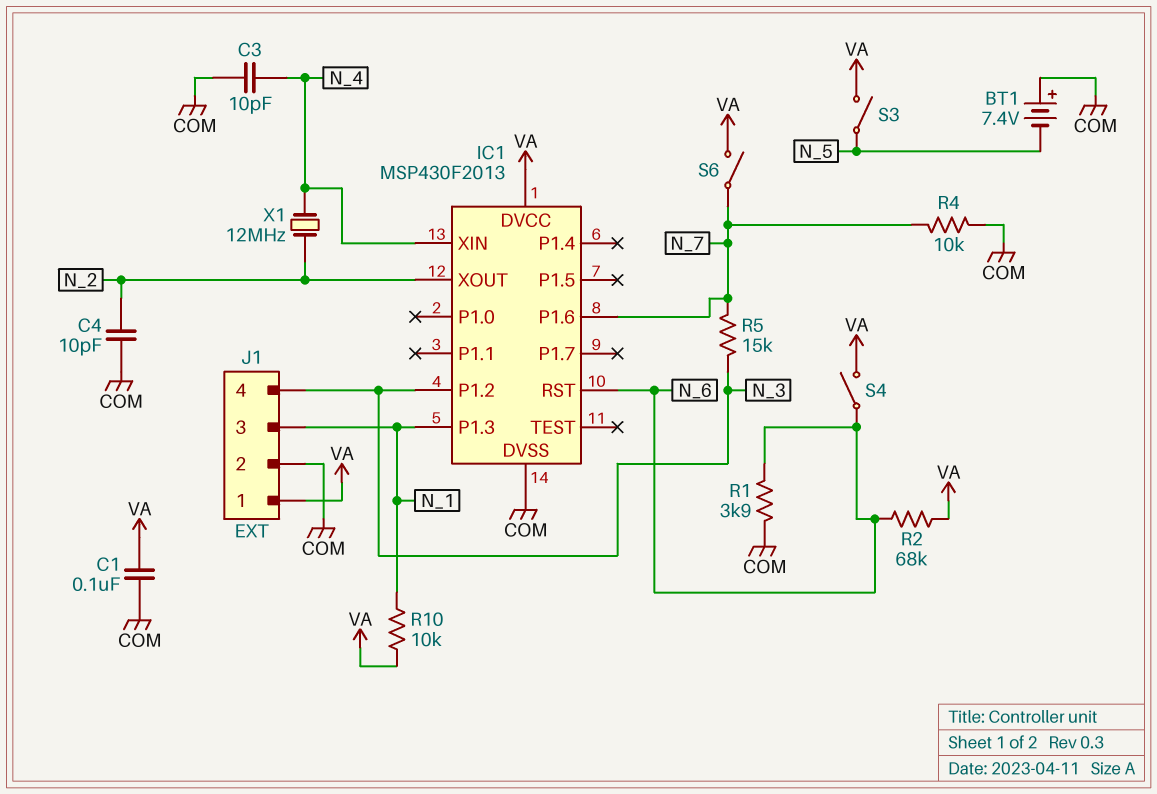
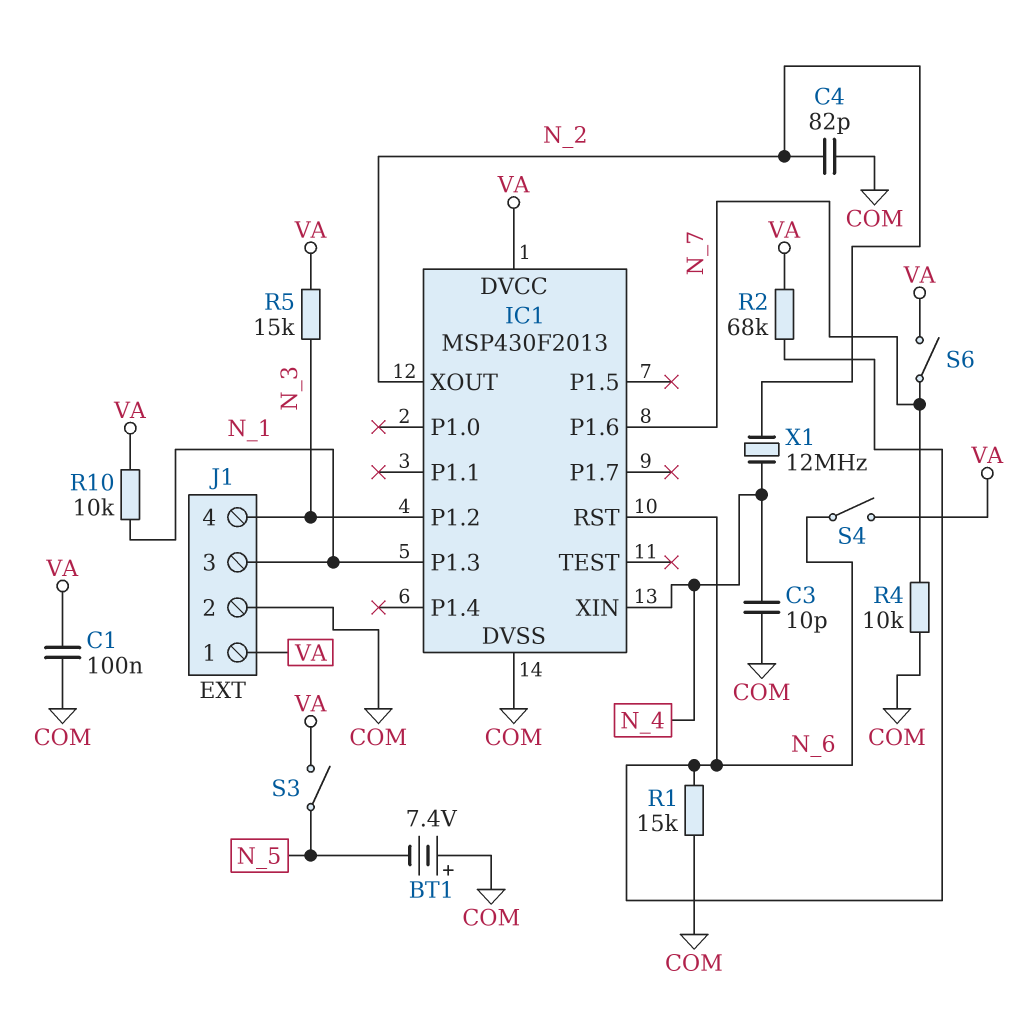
C4: 10pF (COM, N_2) -> 82pF (COM, N_2)
R1: 3.9k (COM, N_6) -> 15k (COM, N_6)
R5: 15k (N_3, N_7) -> 15k (N_3, VA)

